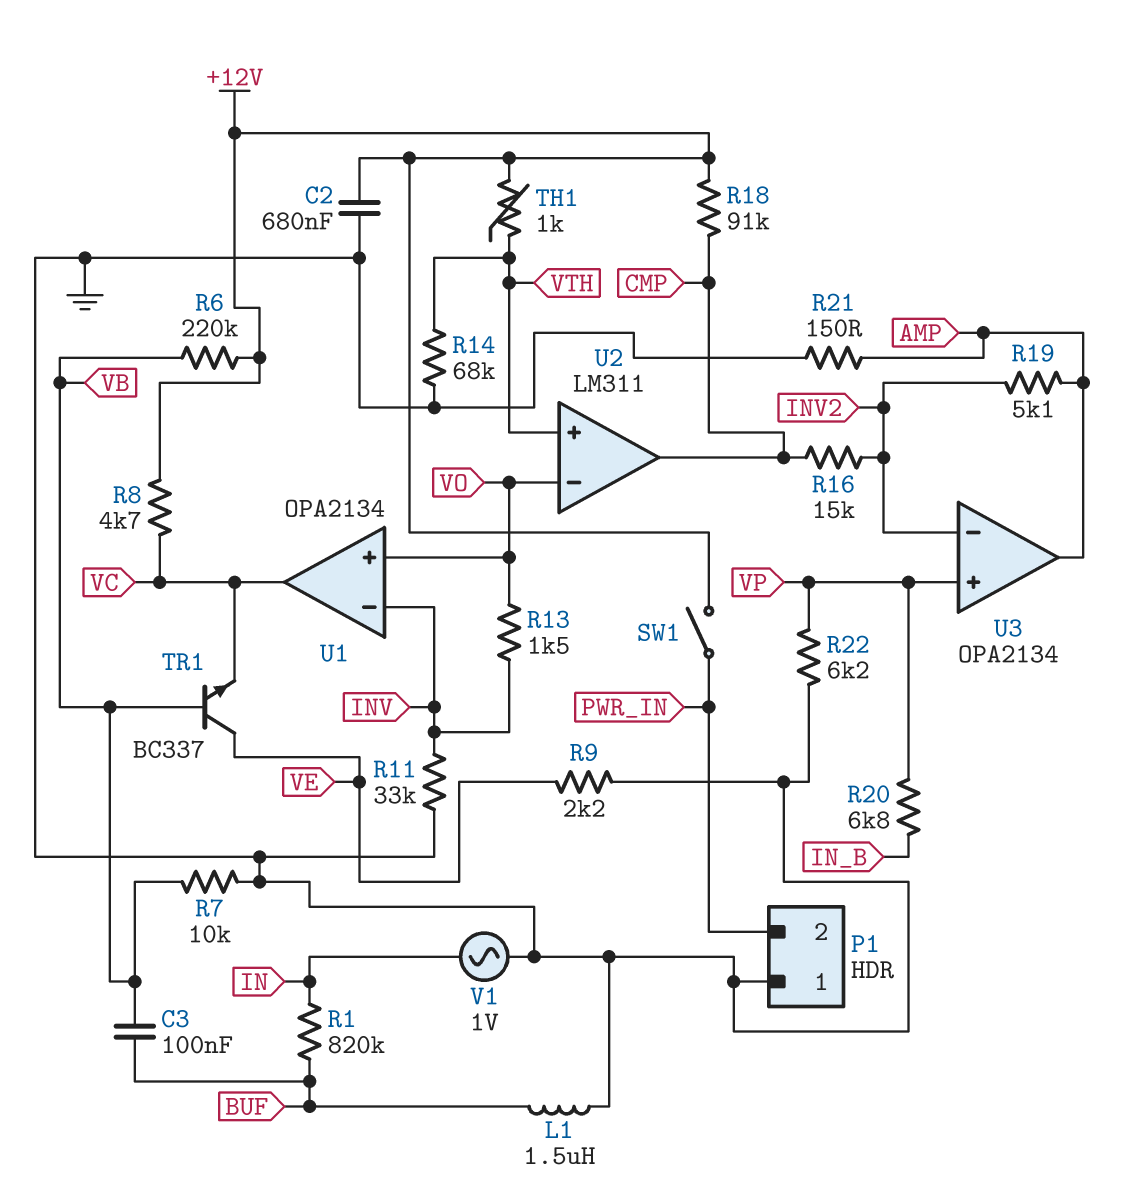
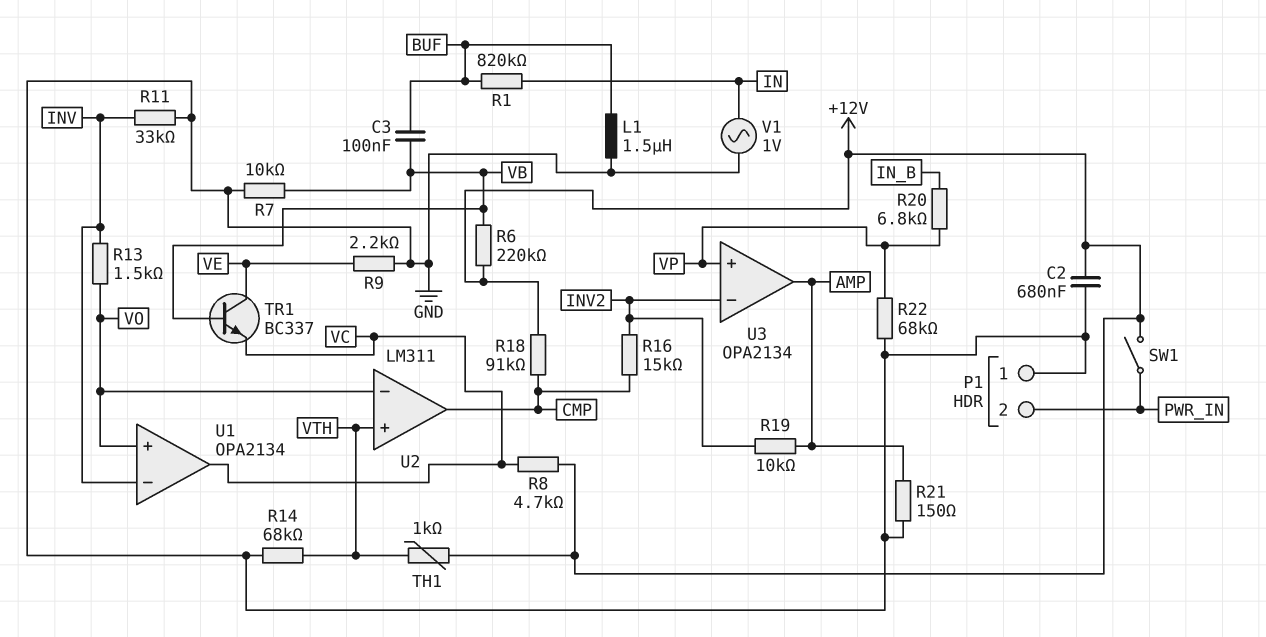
R19: 5.1k (AMP, INV2) -> 10k (AMP, INV2)
R22: 6.2k (GND, VP) -> 68k (GND, VP)

